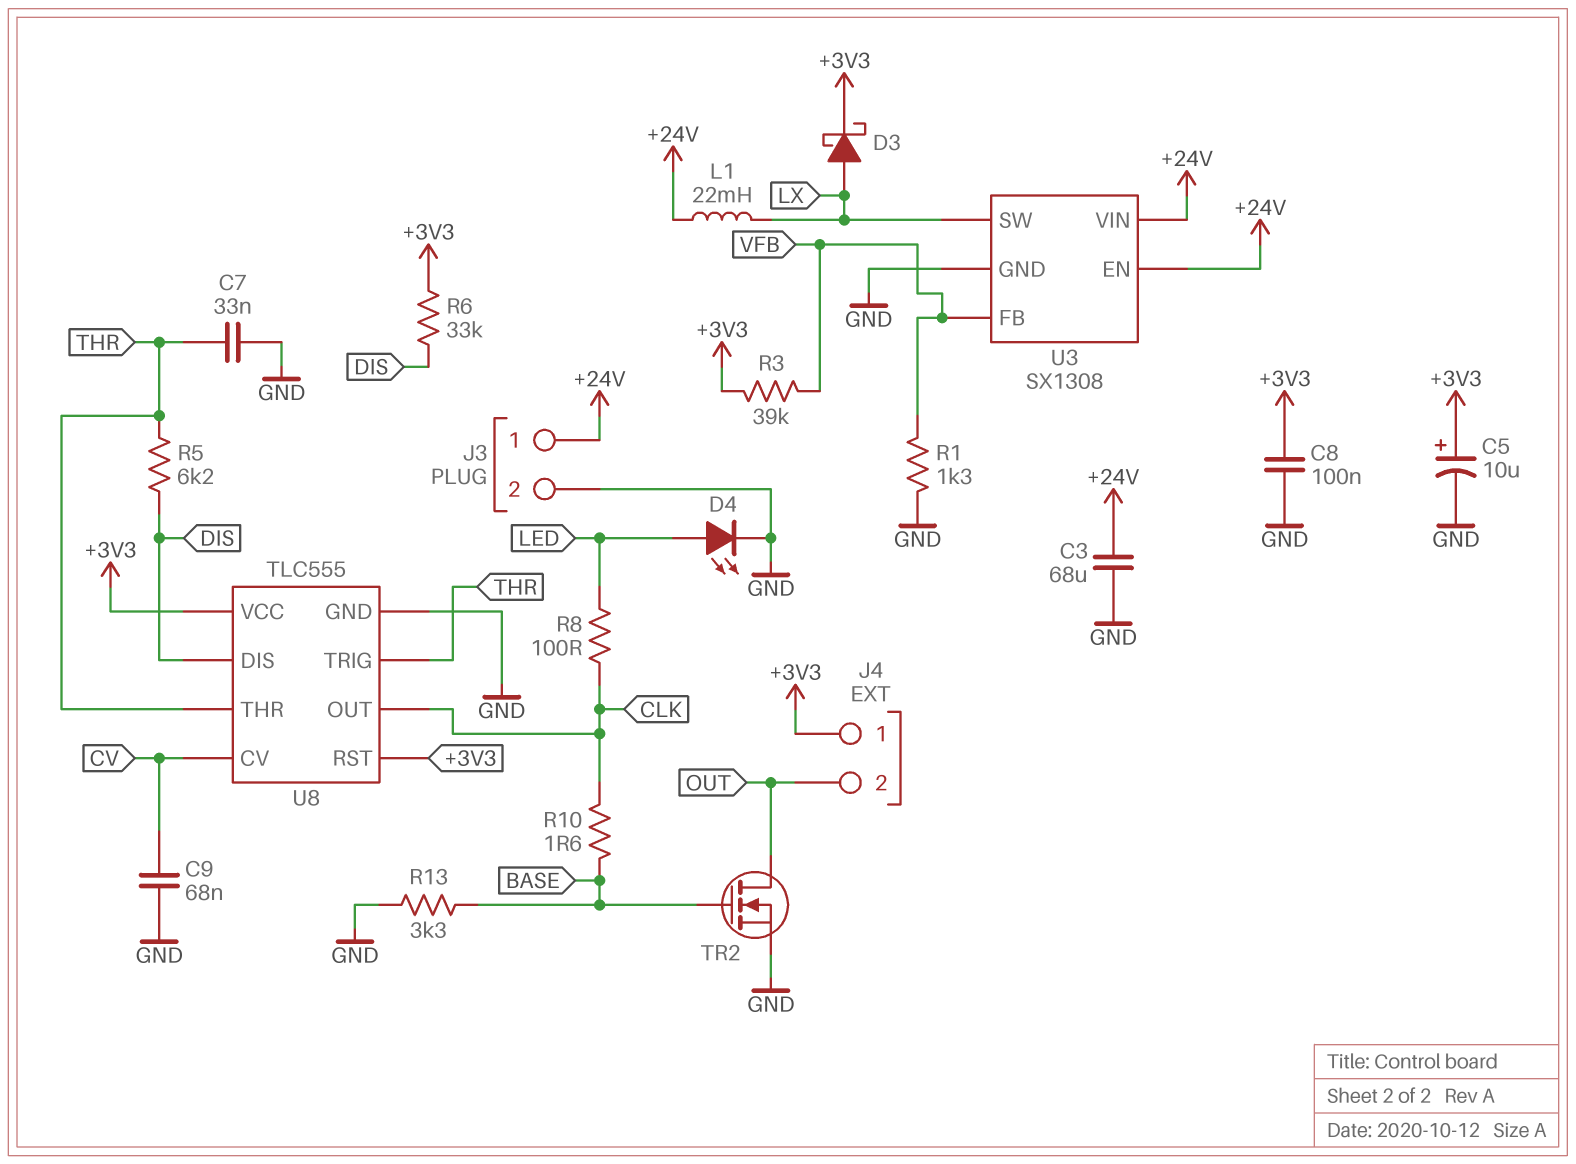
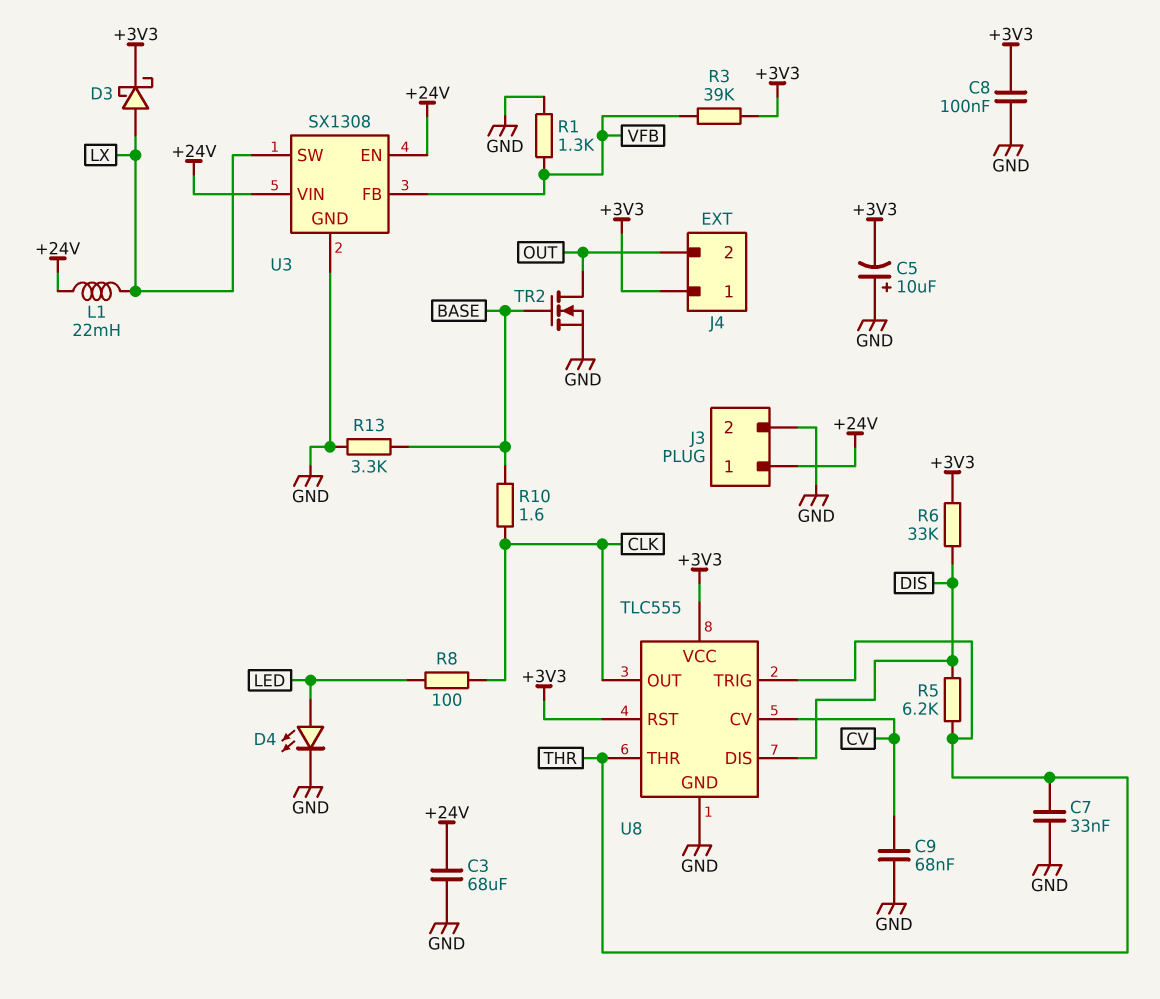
C5: 10uF (plus +3V3, minus GND) -> 10uF (plus GND, minus +3V3)

